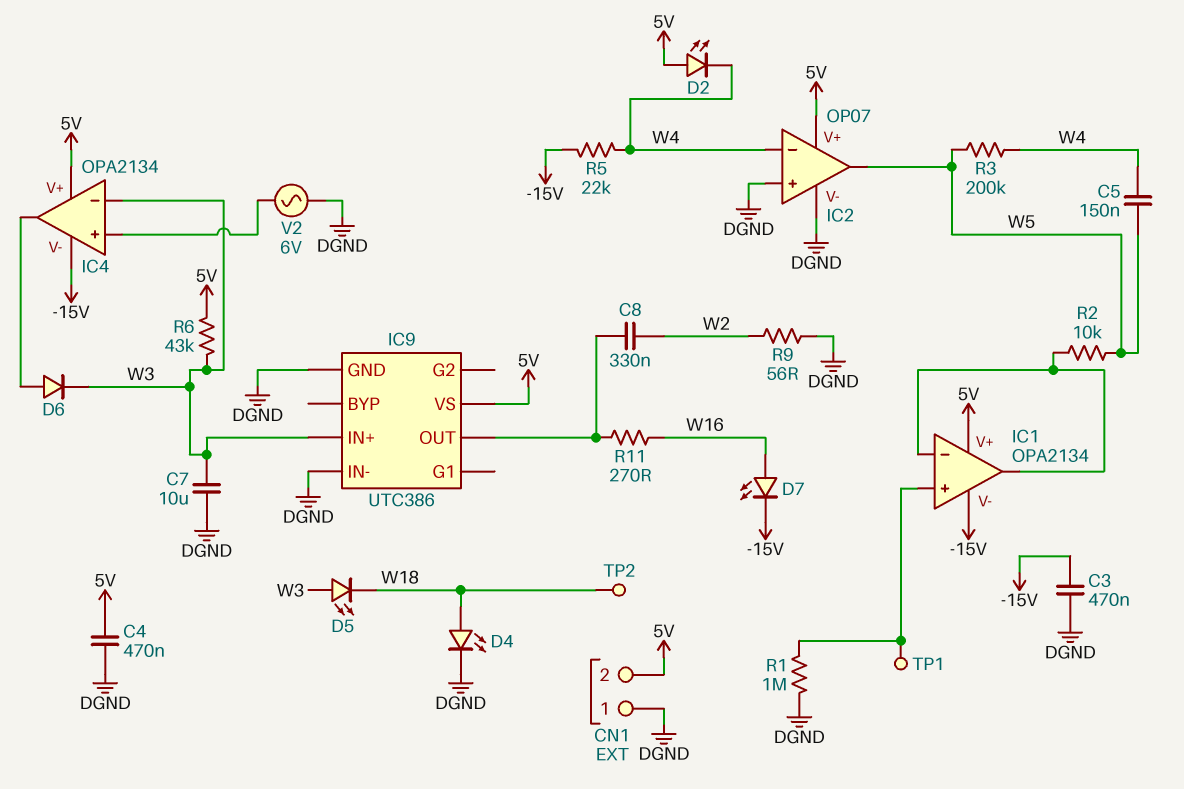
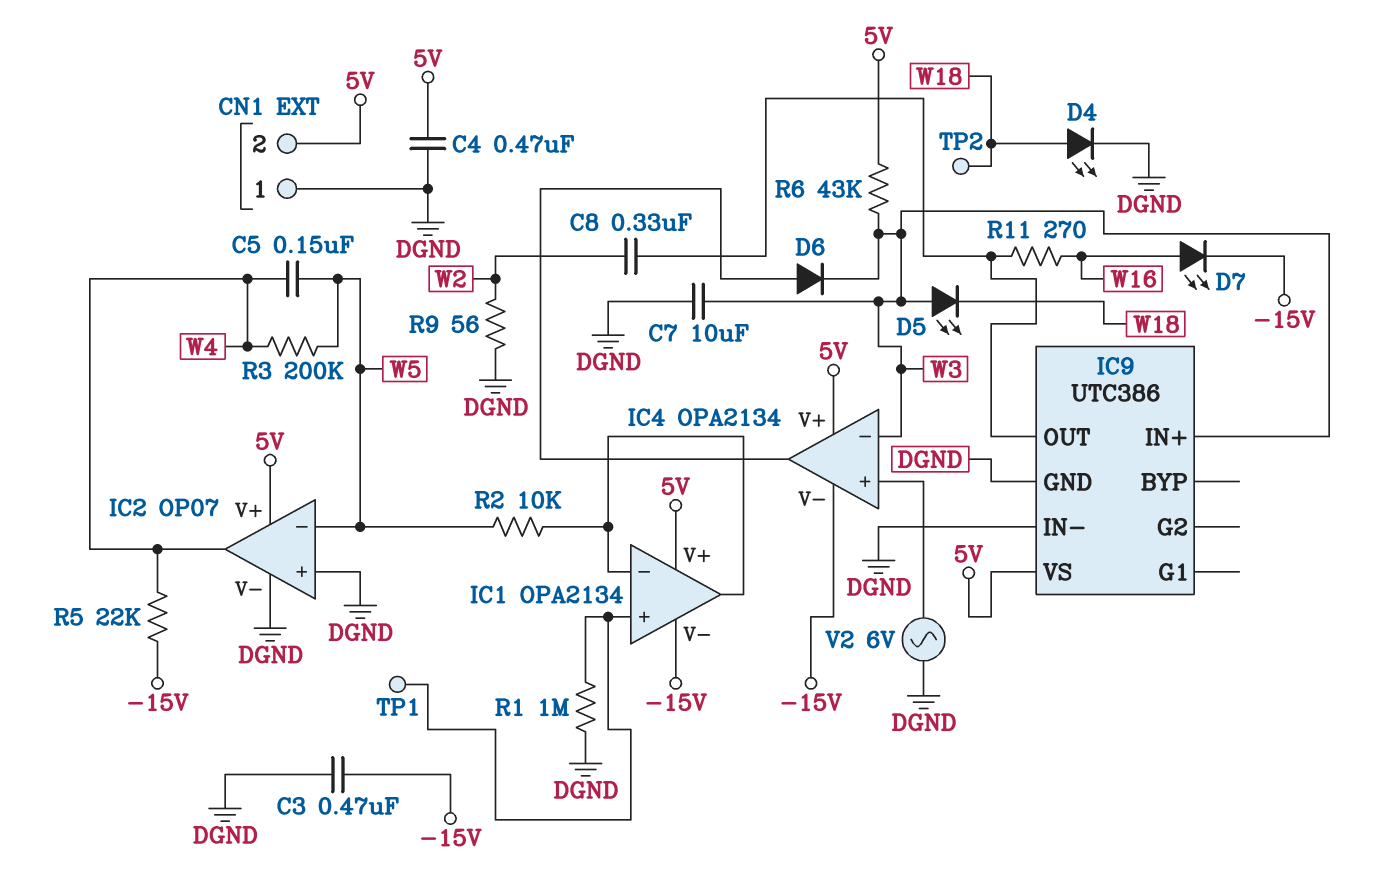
D2: LED (A 5V, K W4) -> none
IC2 pin in-: W4 -> W5
IC2 pin out: W5 -> W4

